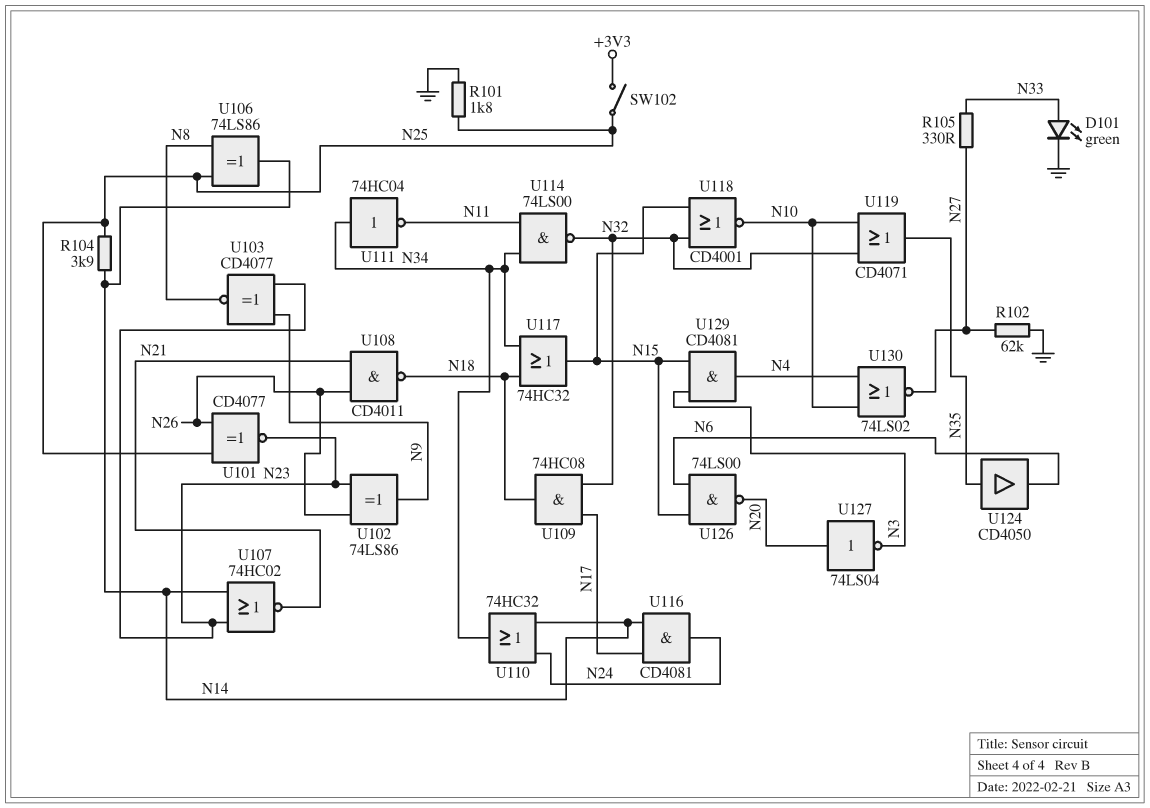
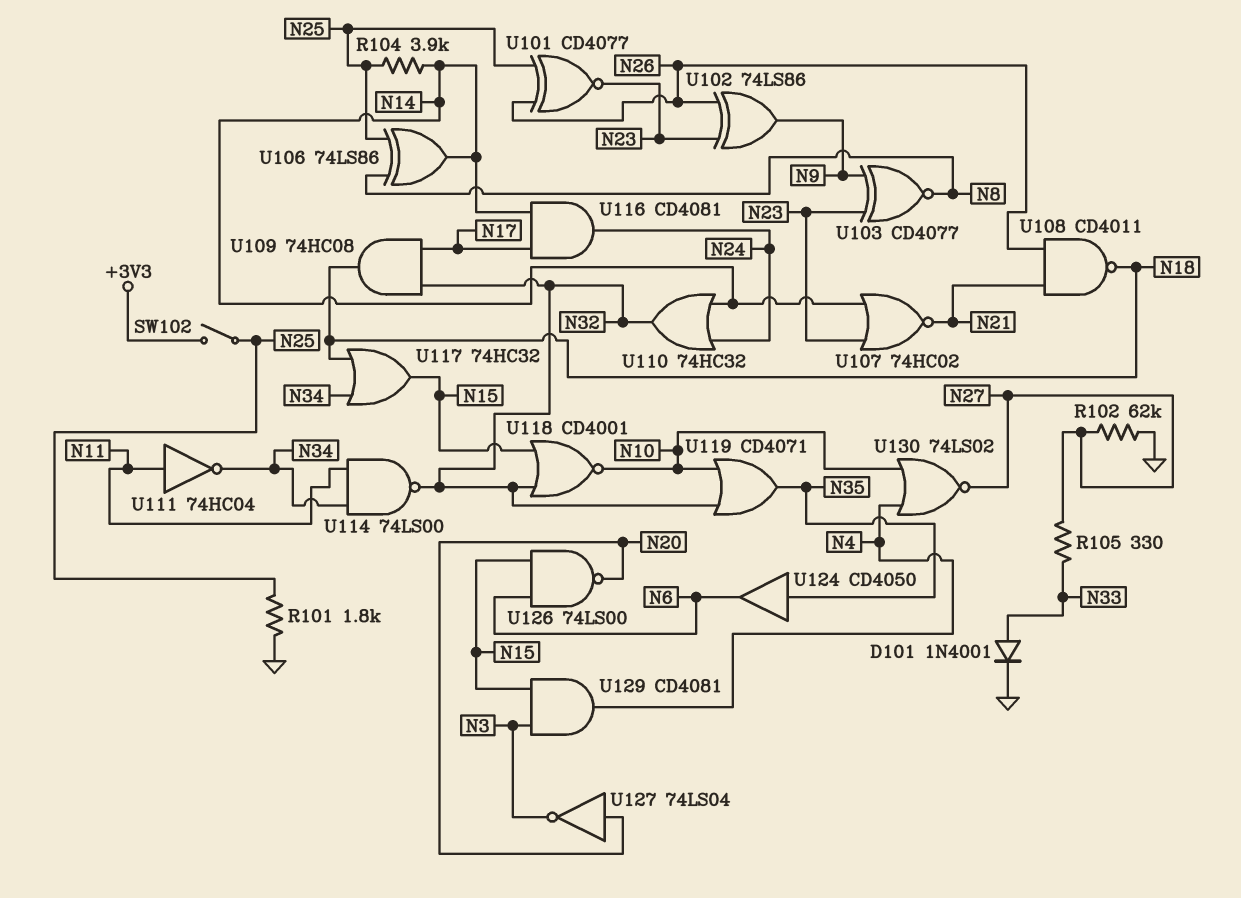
D101: LED green (A N33, K GND) -> diode 1N4001 (A N33, K GND)
U110: OR 74HC32 (in N14, in N24, out N34) -> OR 74HC32 (in N14, in N24, out N32)
U111: NOT 74HC04 (in N34, out N11) -> NOT 74HC04 (in N11, out N34)

